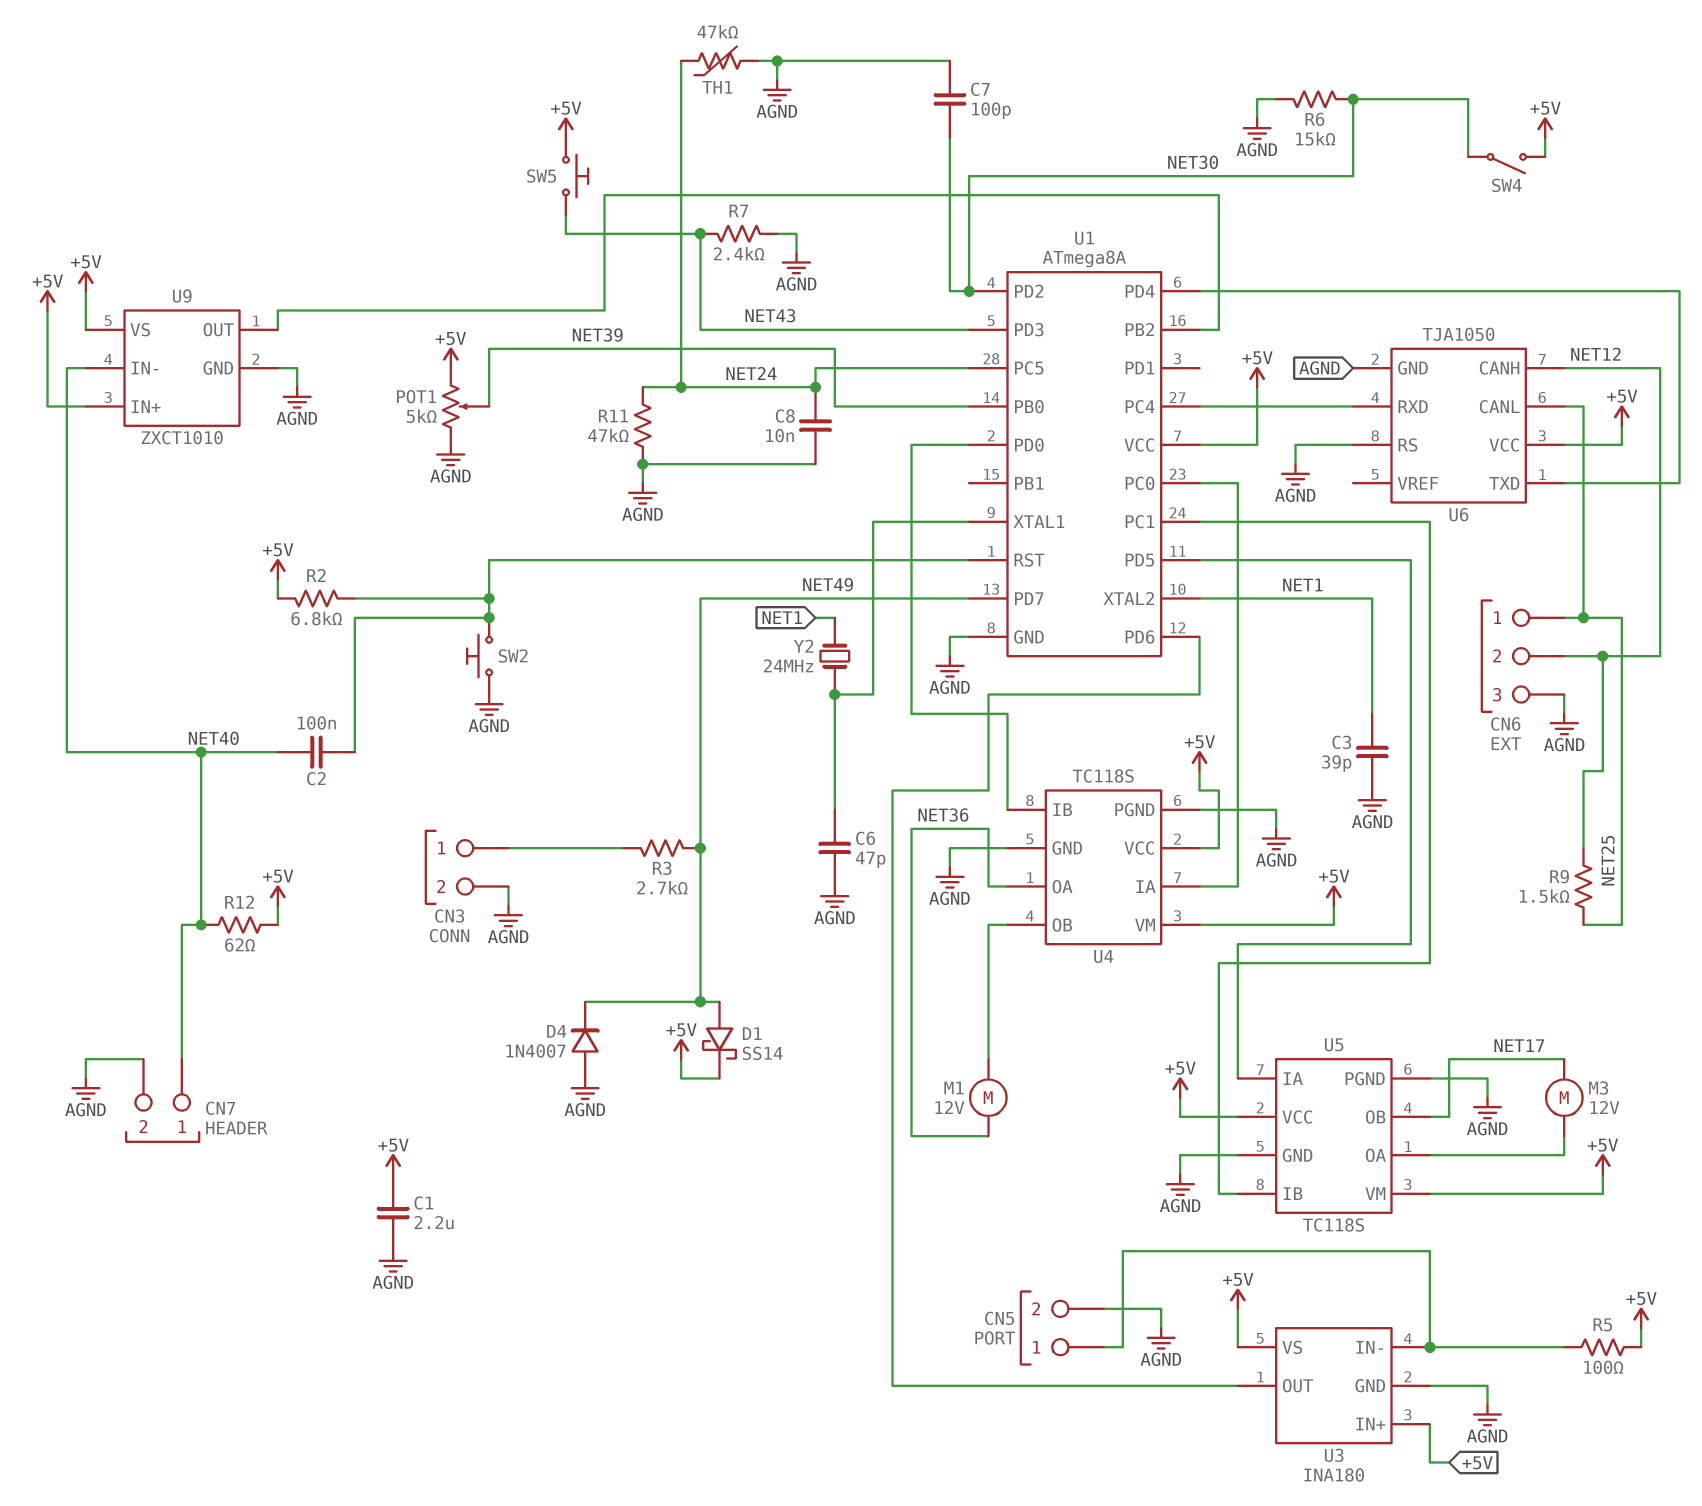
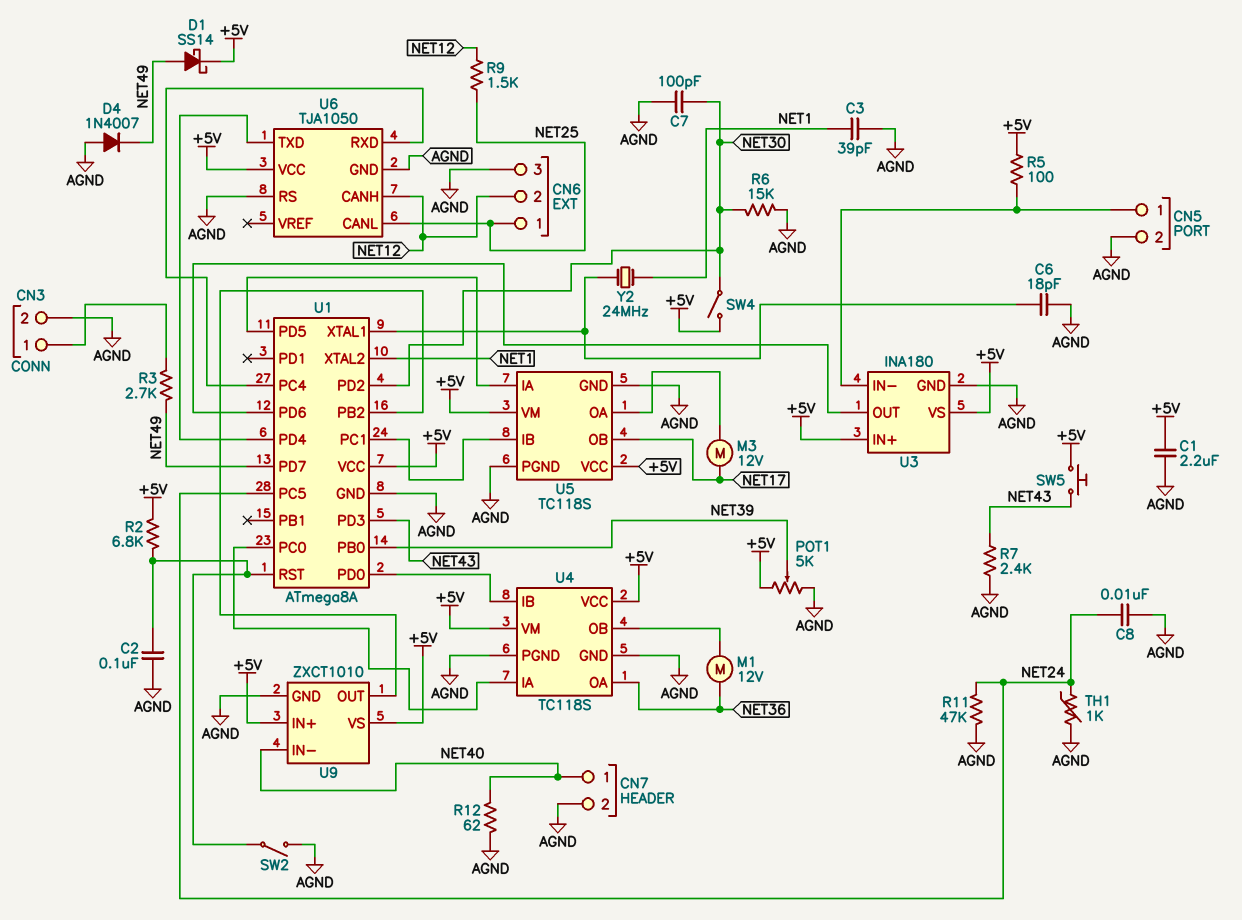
C2: 100nF (NET40, U1/RST) -> 100nF (AGND, U1/RST)
C6: 47pF (AGND, U1/XTAL1) -> 18pF (AGND, U1/XTAL1)
R12: 62 (+5V, NET40) -> 62 (AGND, NET40)
SW2: button (AGND, U1/RST) -> switch (AGND, U1/RST)
TH1: 47k (AGND, NET24) -> 1k (AGND, NET24)

